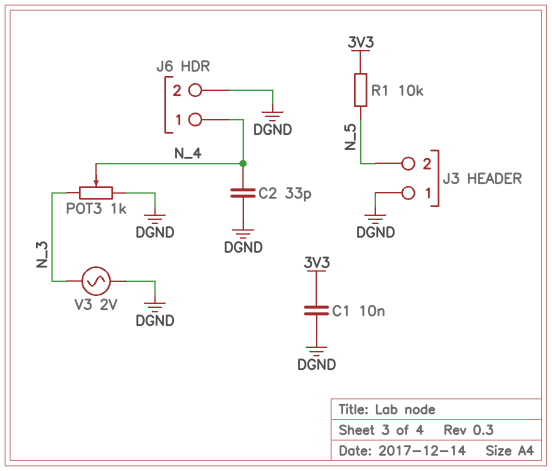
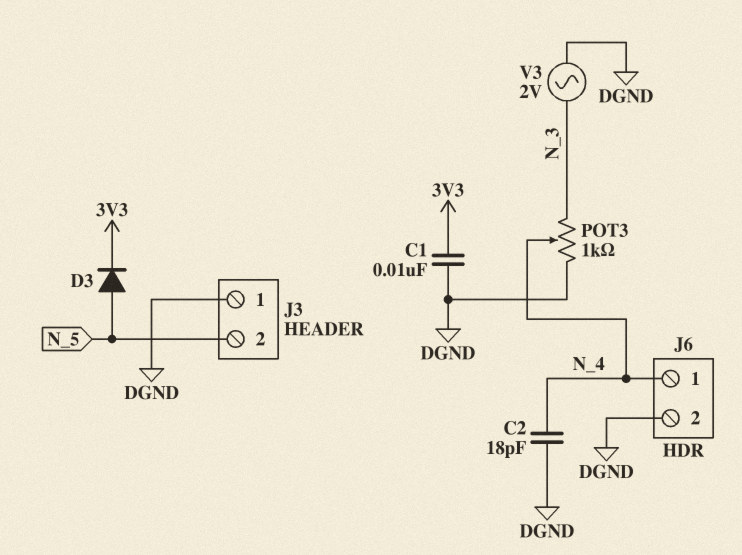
C2: 33pF (DGND, N_4) -> 18pF (DGND, N_4)
D3: none -> diode (A N_5, K 3V3)
R1: 10k (3V3, N_5) -> none

